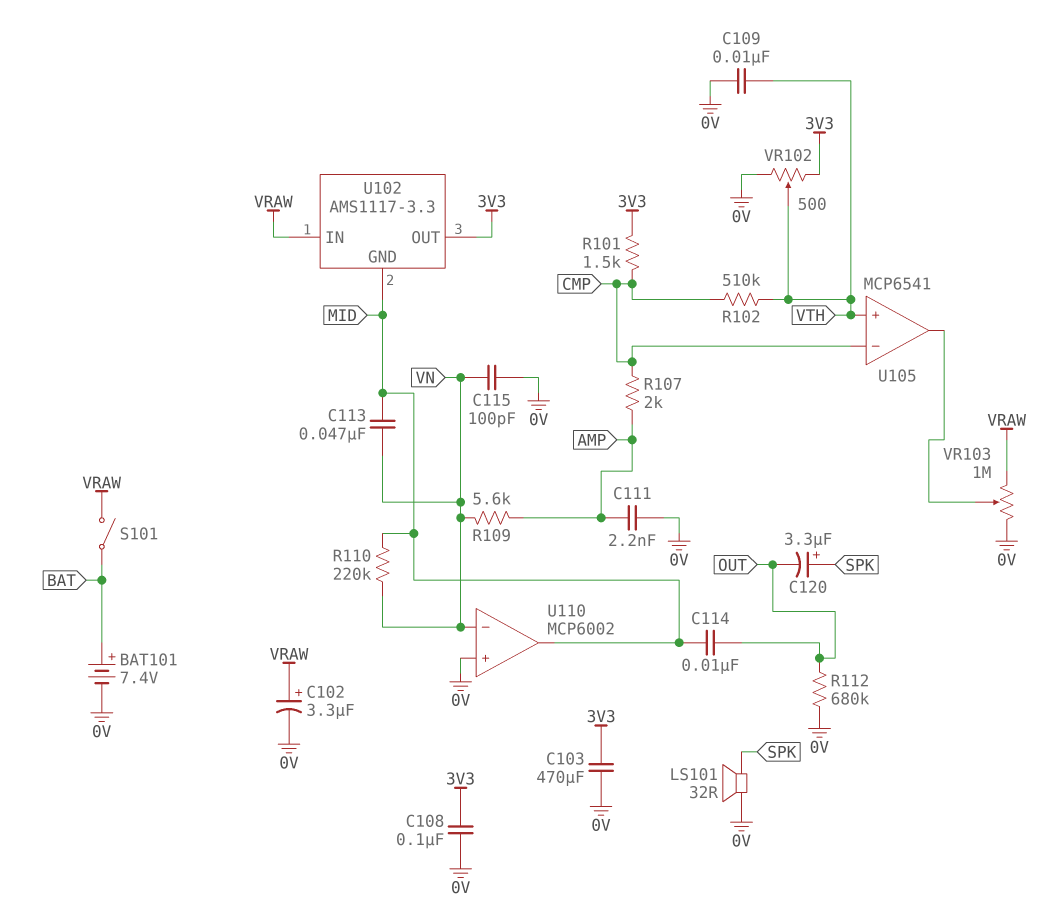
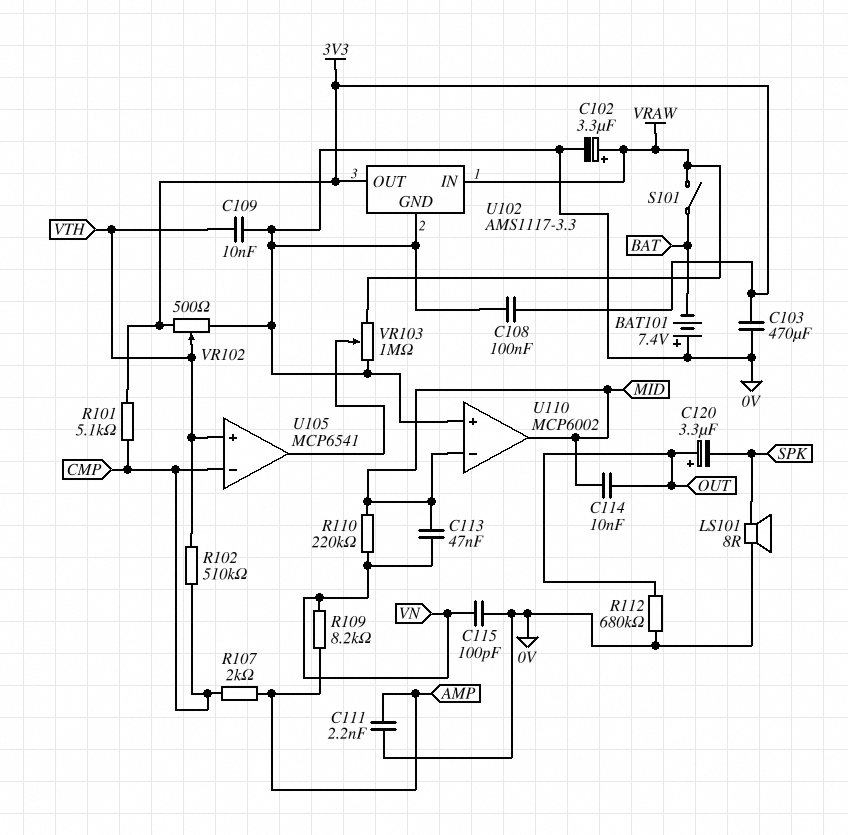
BAT101: 7.4V (plus BAT, minus 0V) -> 7.4V (plus 0V, minus BAT)
C120: 3.3uF (plus SPK, minus OUT) -> 3.3uF (plus OUT, minus SPK)
LS101: speaker 32R (0V, SPK) -> speaker 8R (0V, SPK)
R101: 1.5k (3V3, CMP) -> 5.1k (3V3, CMP)
R109: 5.6k (AMP, VN) -> 8.2k (AMP, VN)
U102 pin GND: MID -> 0V
U110 pin in-: VN -> MID

